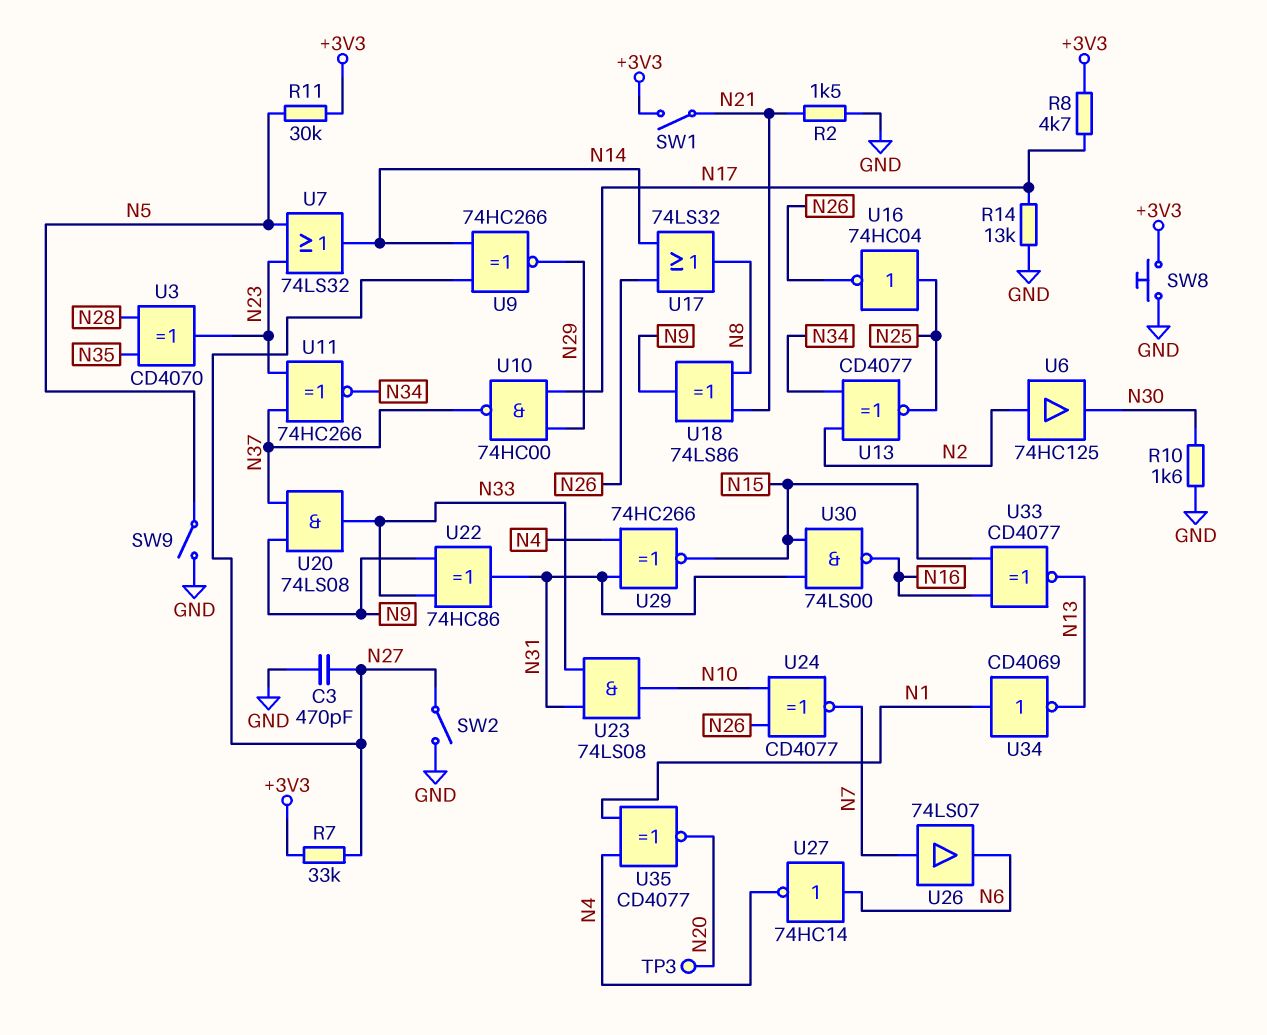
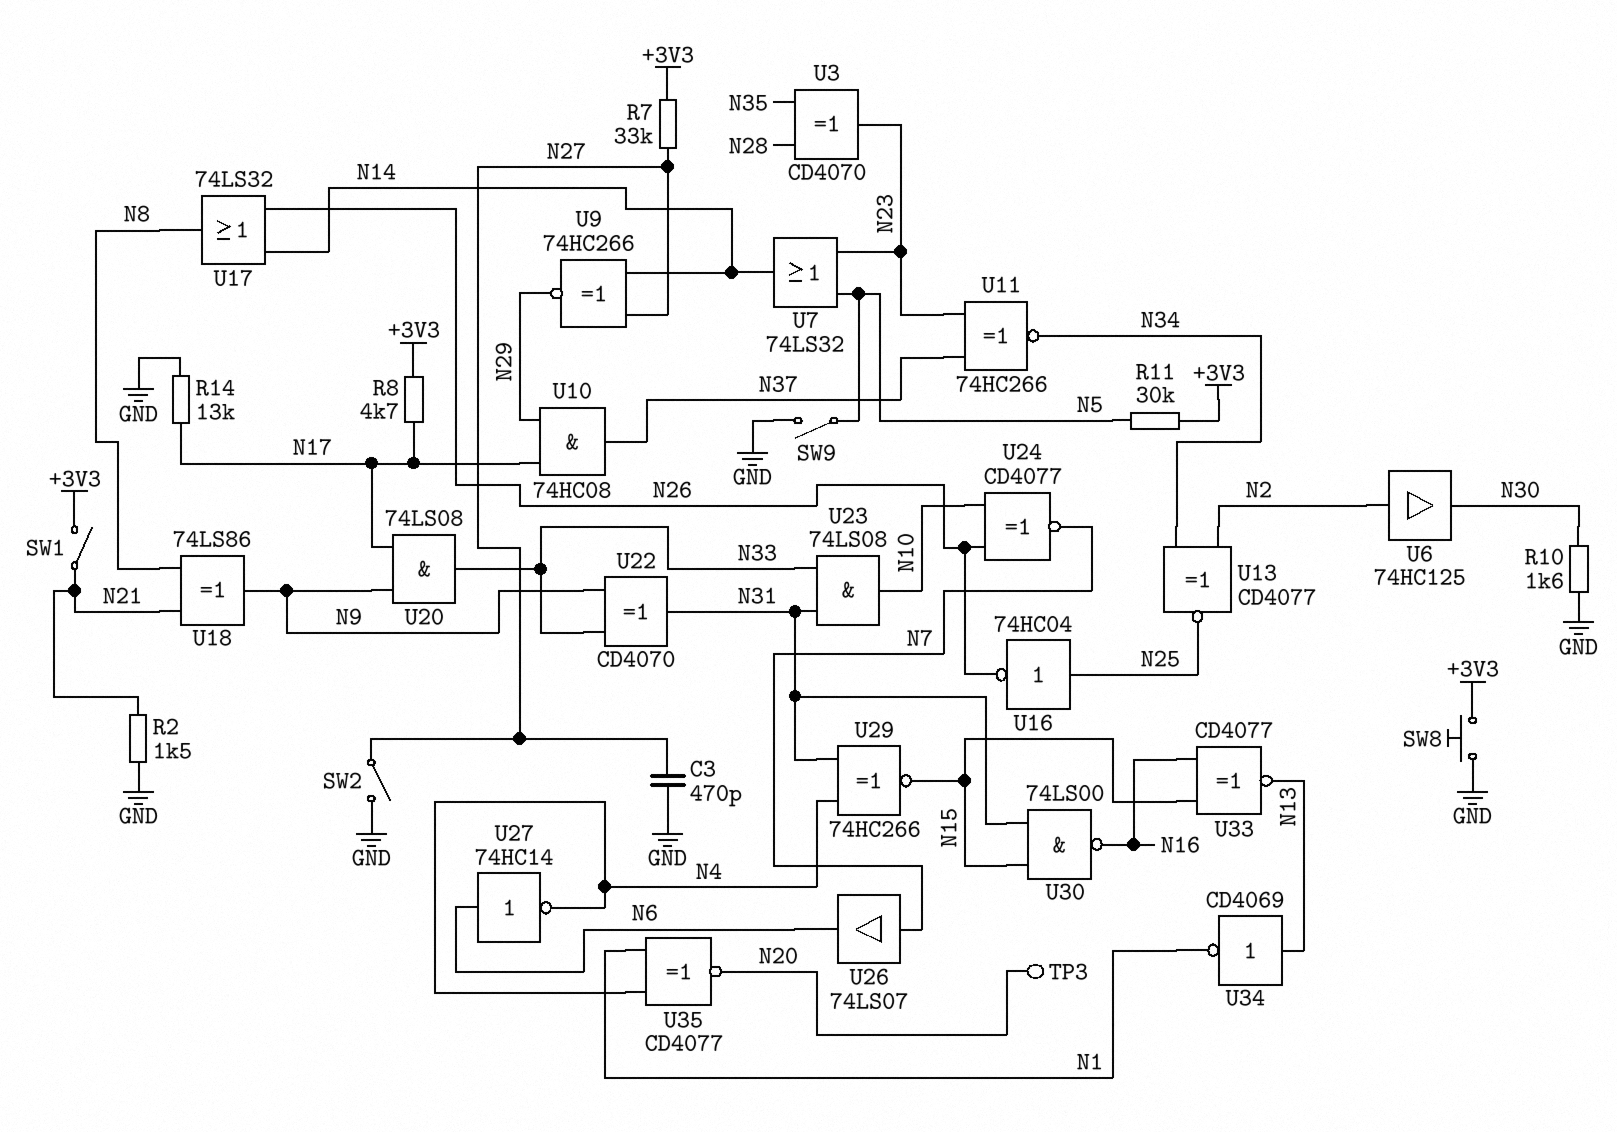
U10: NAND 74HC00 (in N17, in N29, out N37) -> AND 74HC08 (in N17, in N29, out N37)
U20: AND 74LS08 (in N9, in N37, out N33) -> AND 74LS08 (in N9, in N17, out N33)
U22: XOR 74HC86 (in N9, in N33, out N31) -> XOR CD4070 (in N9, in N33, out N31)
U34: NOT CD4069 (in N1, out N13) -> NOT CD4069 (in N13, out N1)

